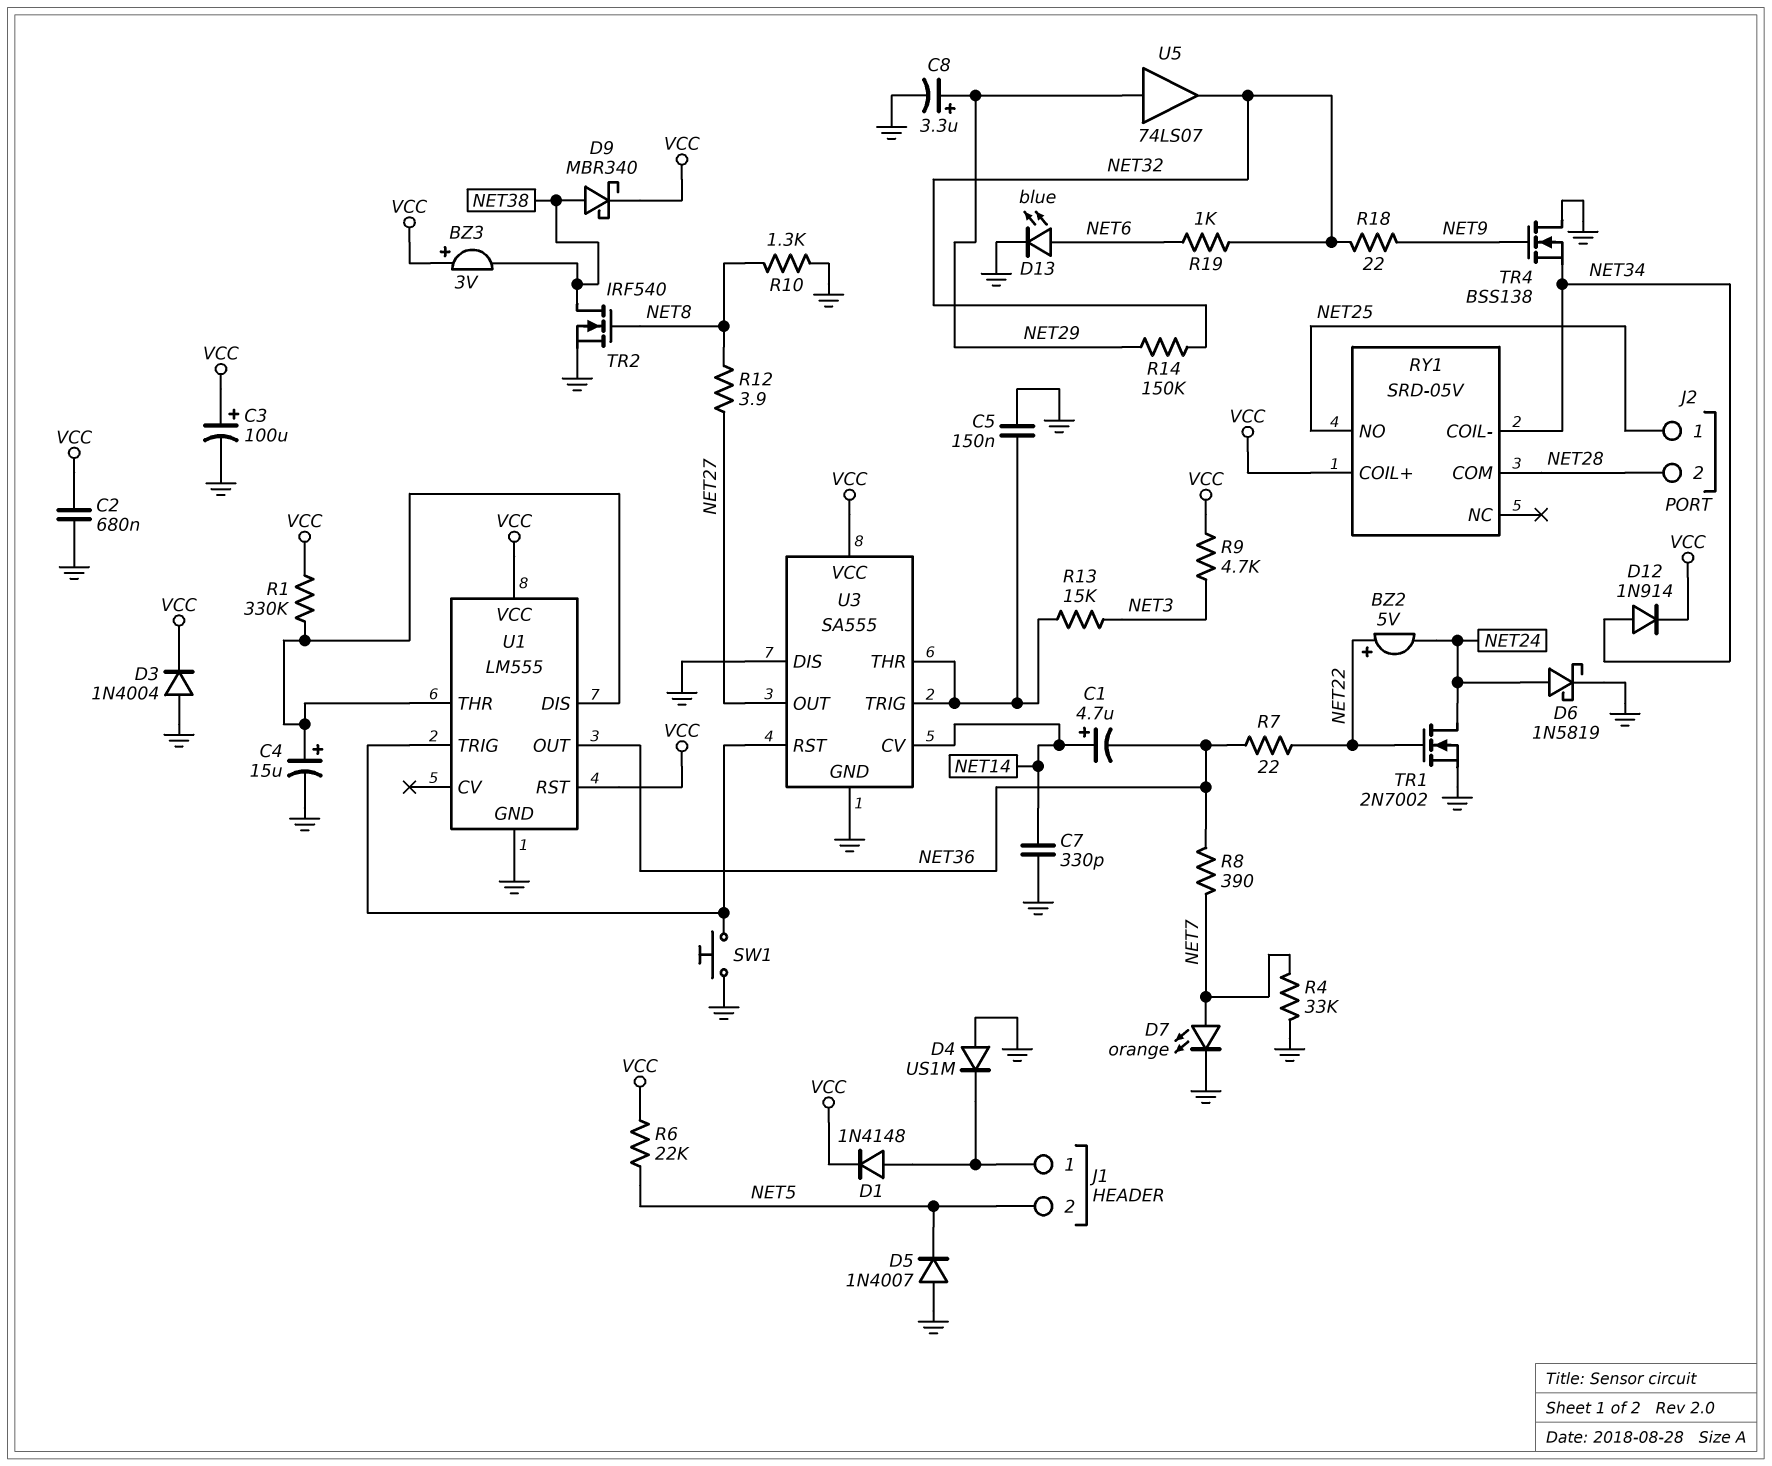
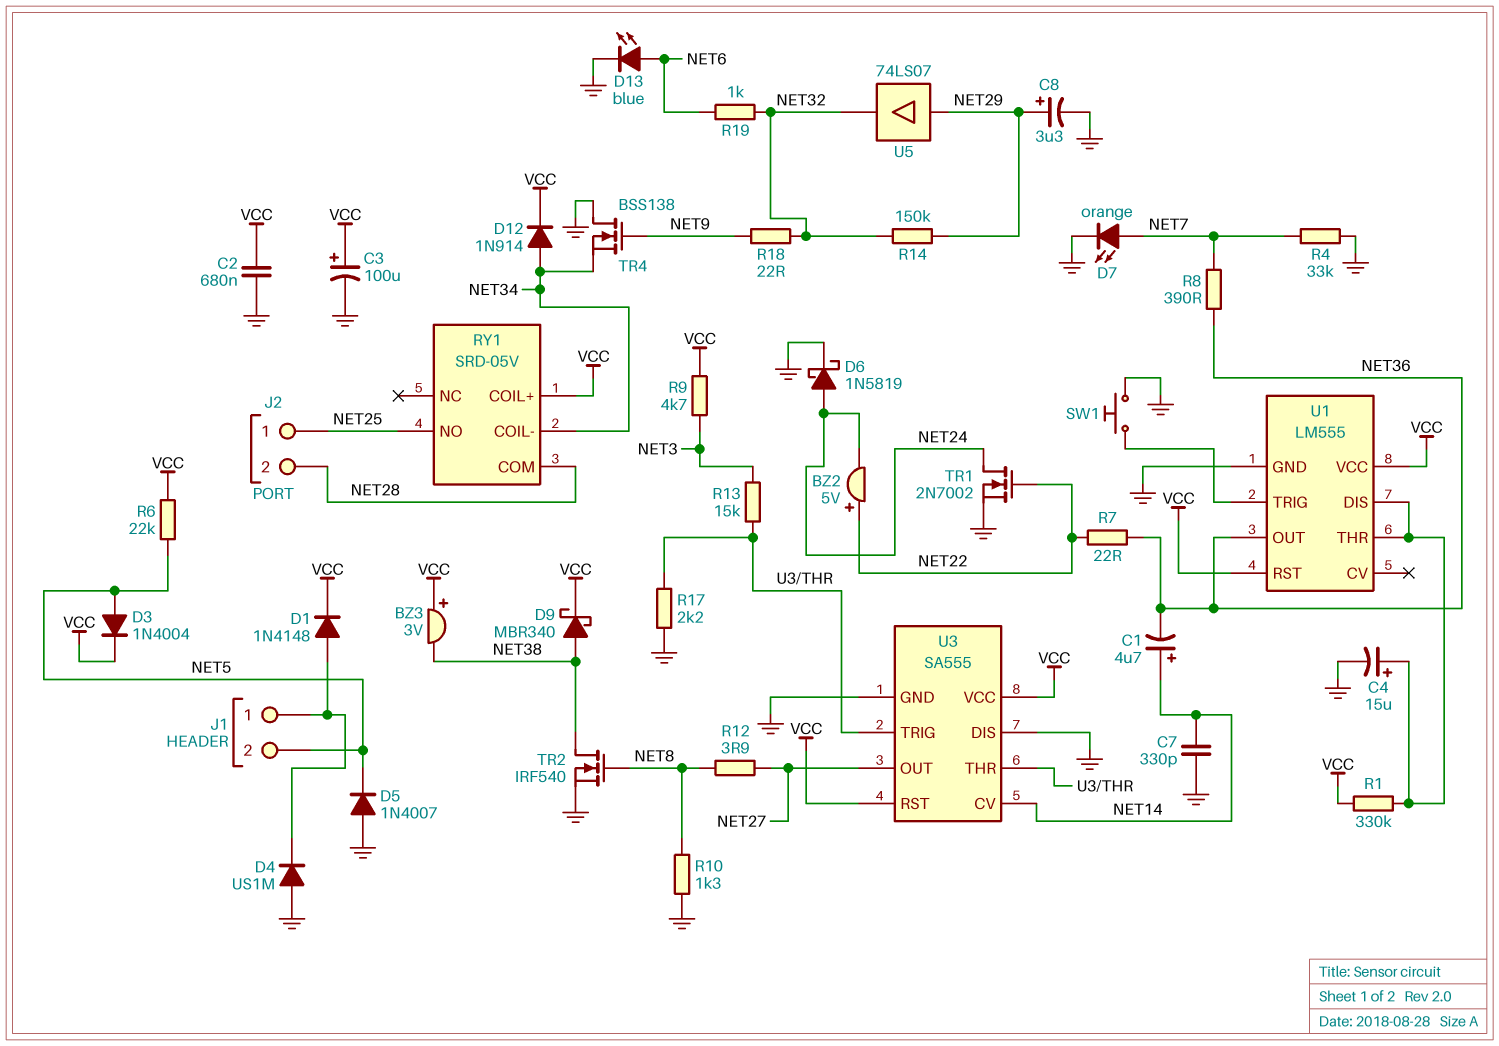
C5: 150nF (GND, U3/THR) -> none
D3: diode 1N4004 (A GND, K VCC) -> diode 1N4004 (A NET5, K VCC)
R17: none -> 2.2k (GND, U3/THR)
U3 pin RST: U1/TRIG -> VCC

